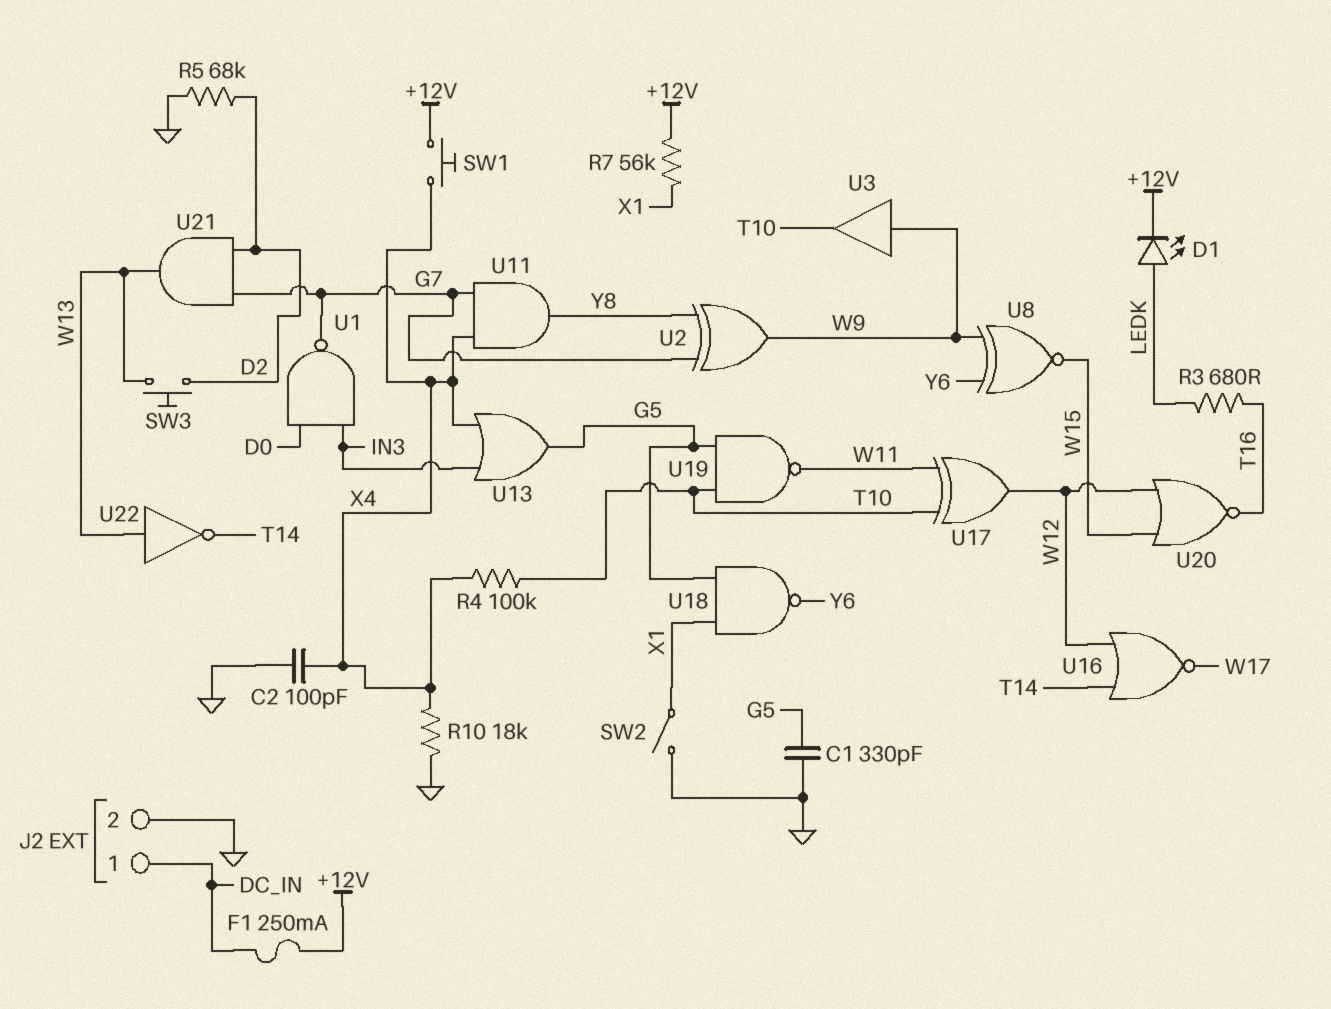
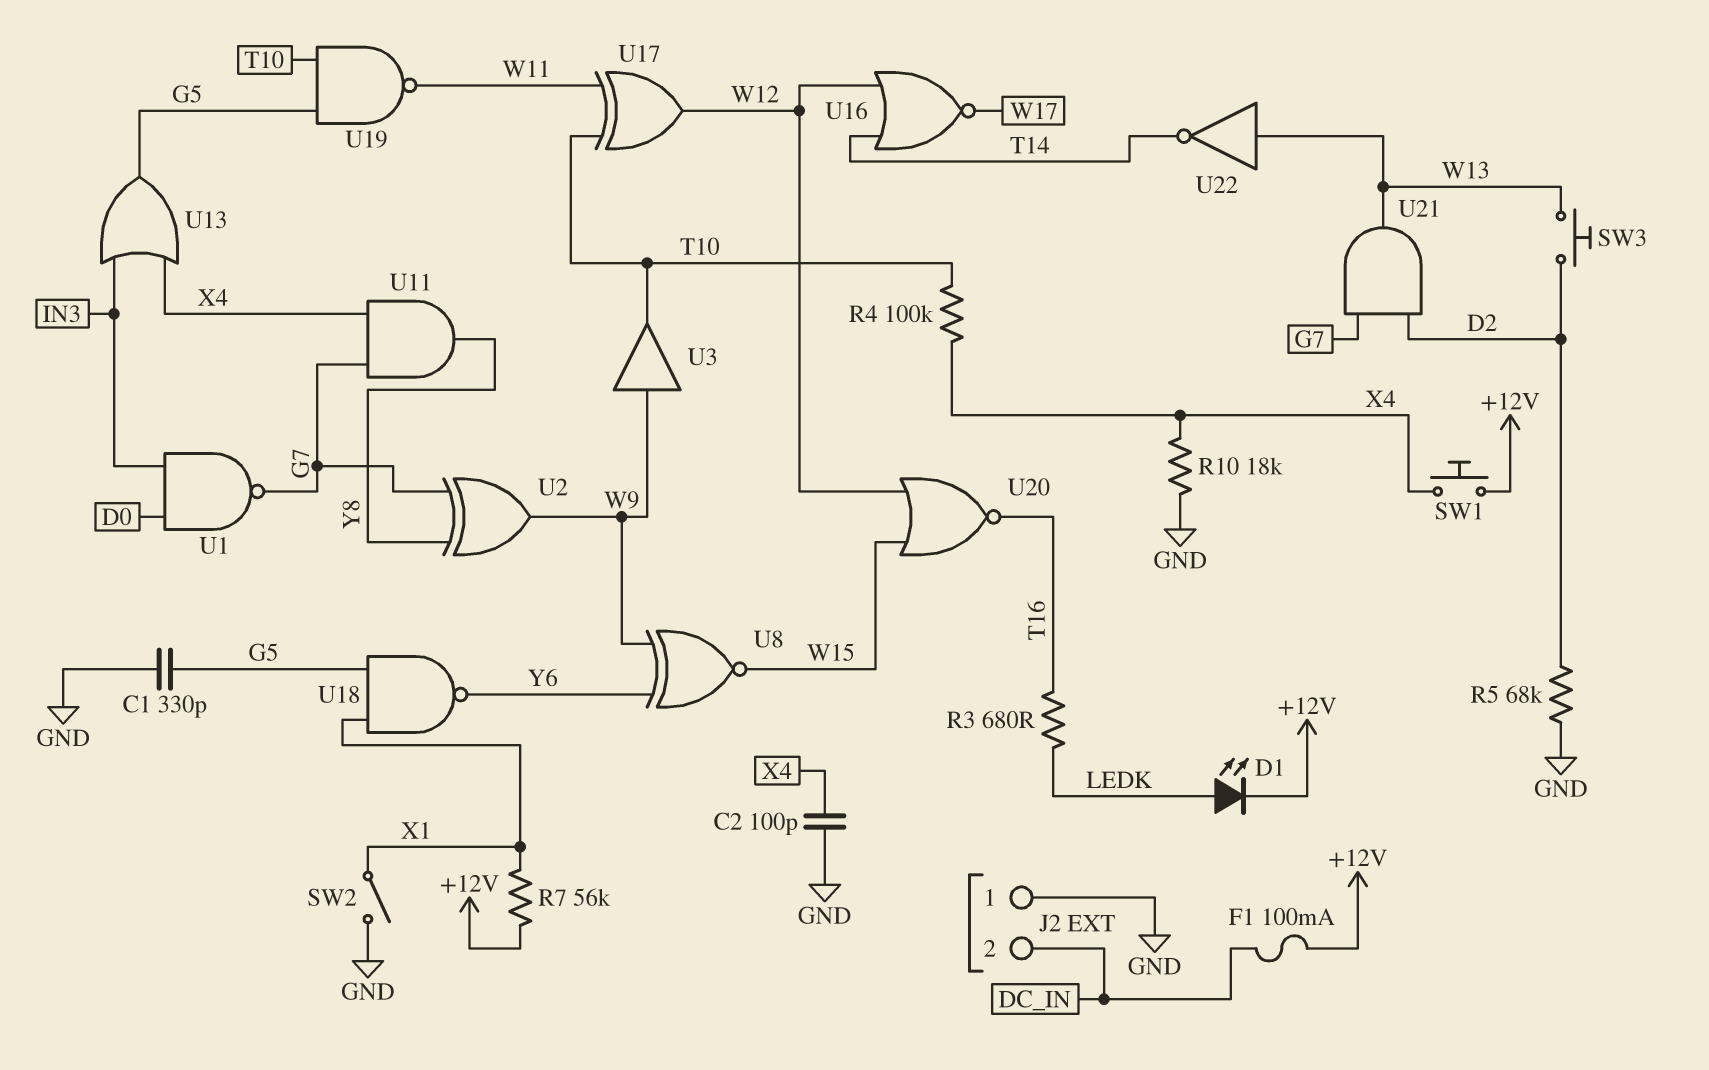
F1: 250mA (+12V, DC_IN) -> 100mA (+12V, DC_IN)
J2 pin 1: DC_IN -> GND
J2 pin 2: GND -> DC_IN

